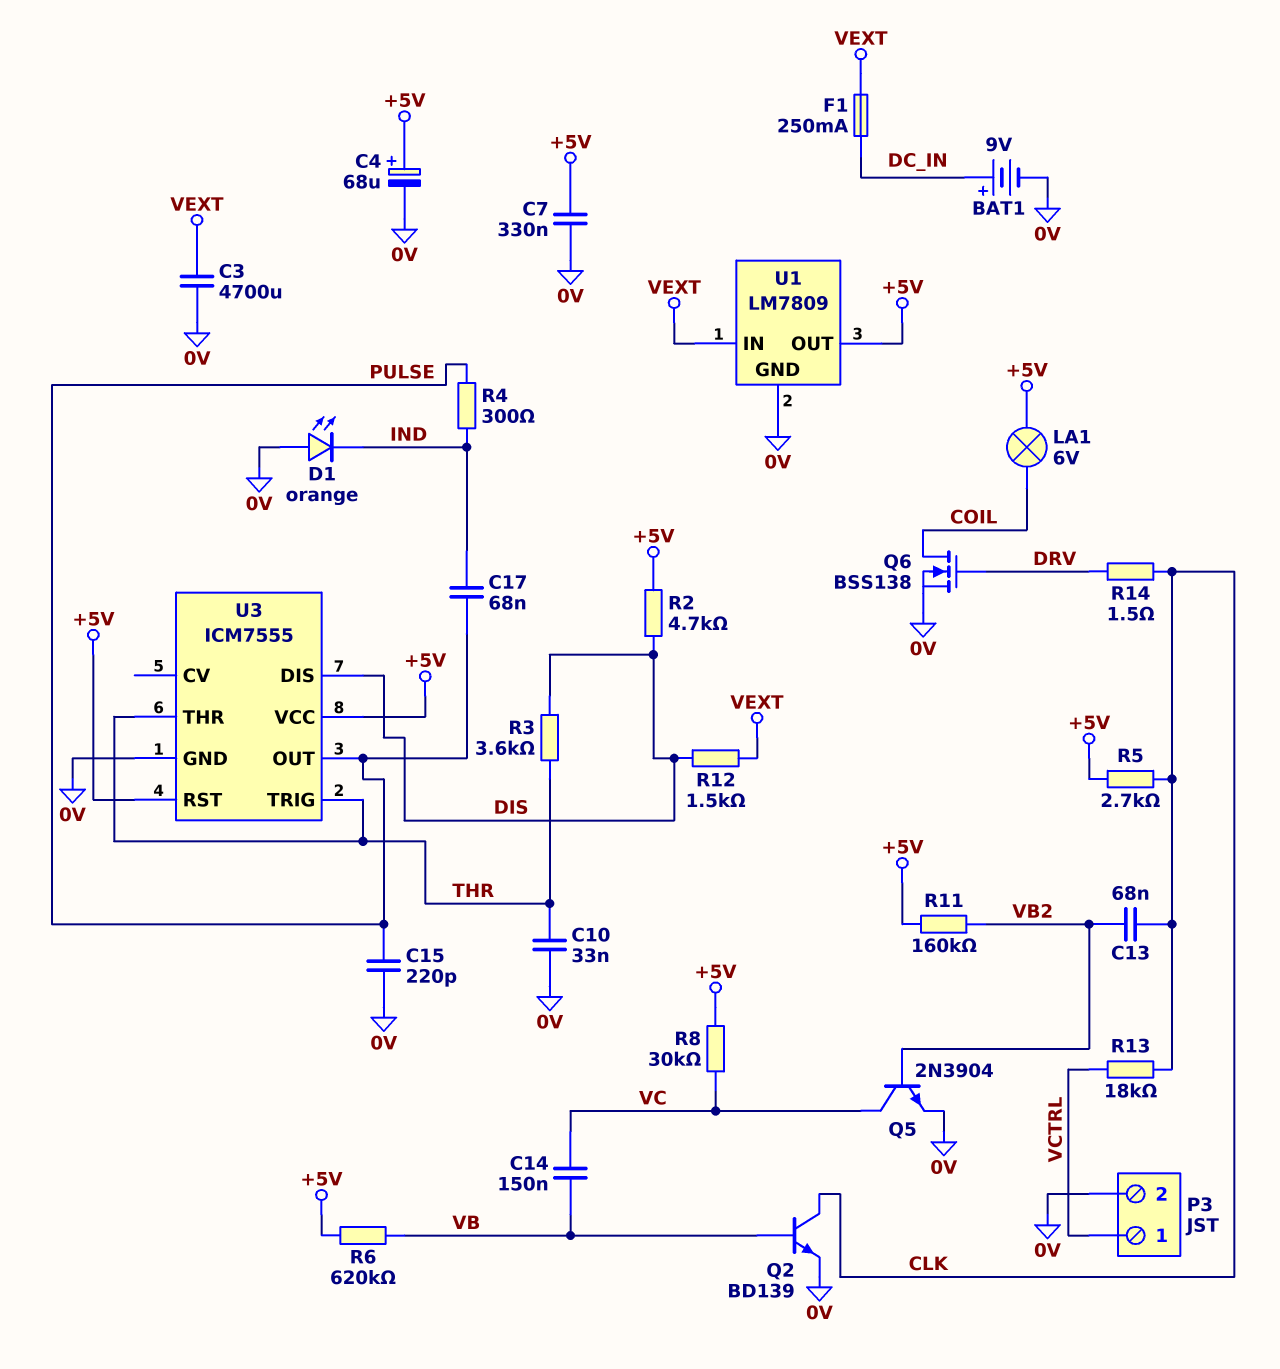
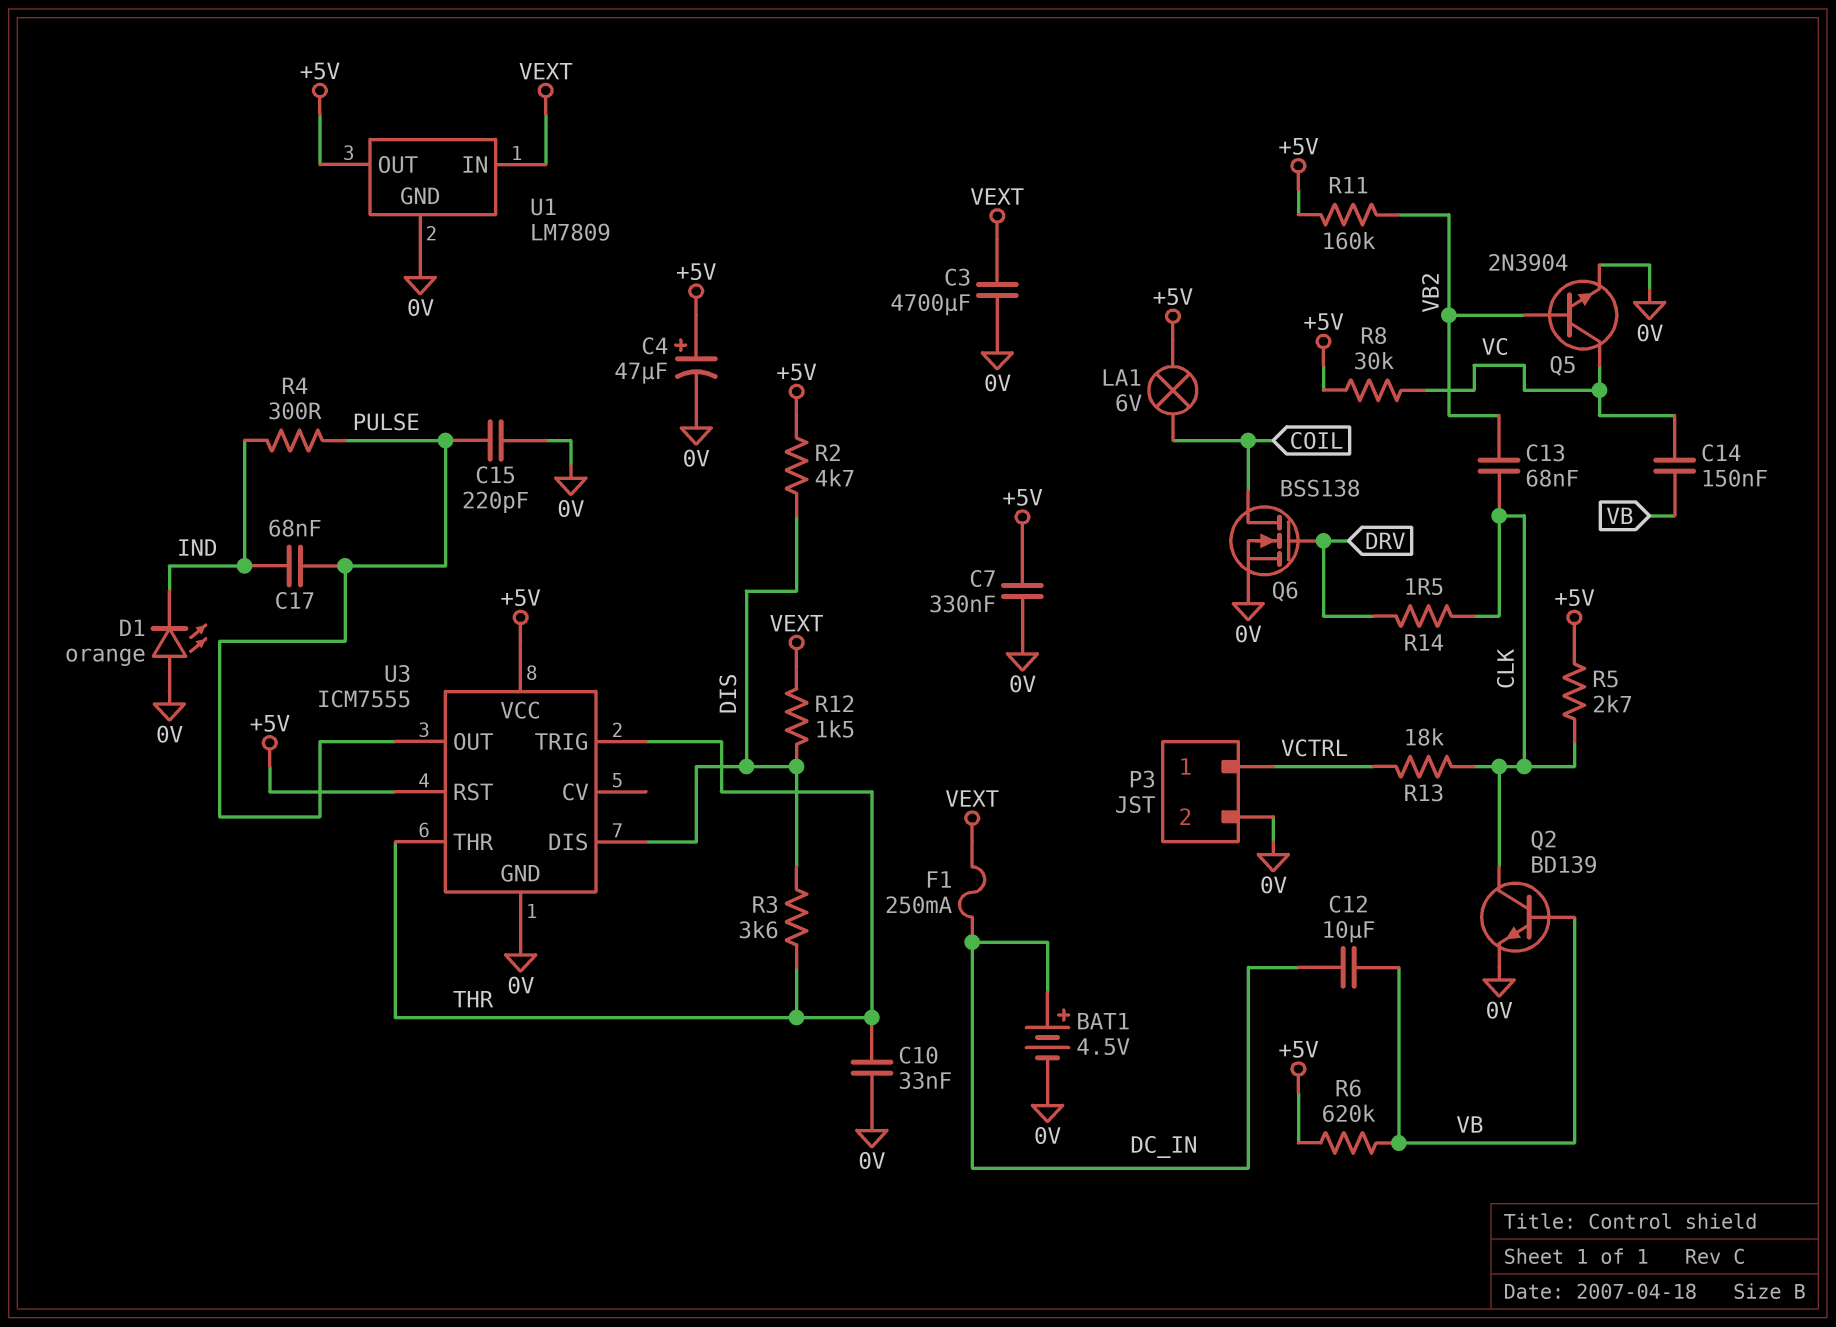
BAT1: 9V (plus DC_IN, minus 0V) -> 4.5V (plus DC_IN, minus 0V)
C4: 68uF (plus +5V, minus 0V) -> 47uF (plus +5V, minus 0V)
C12: none -> 10uF (DC_IN, VB)

